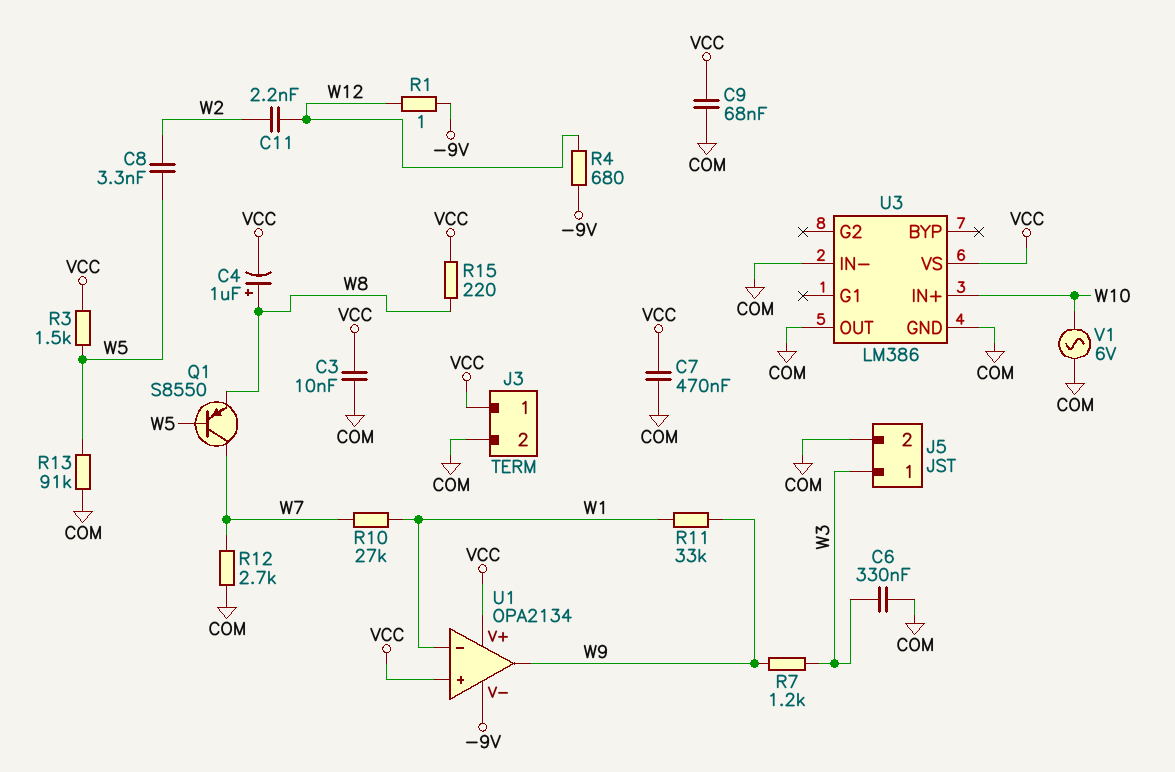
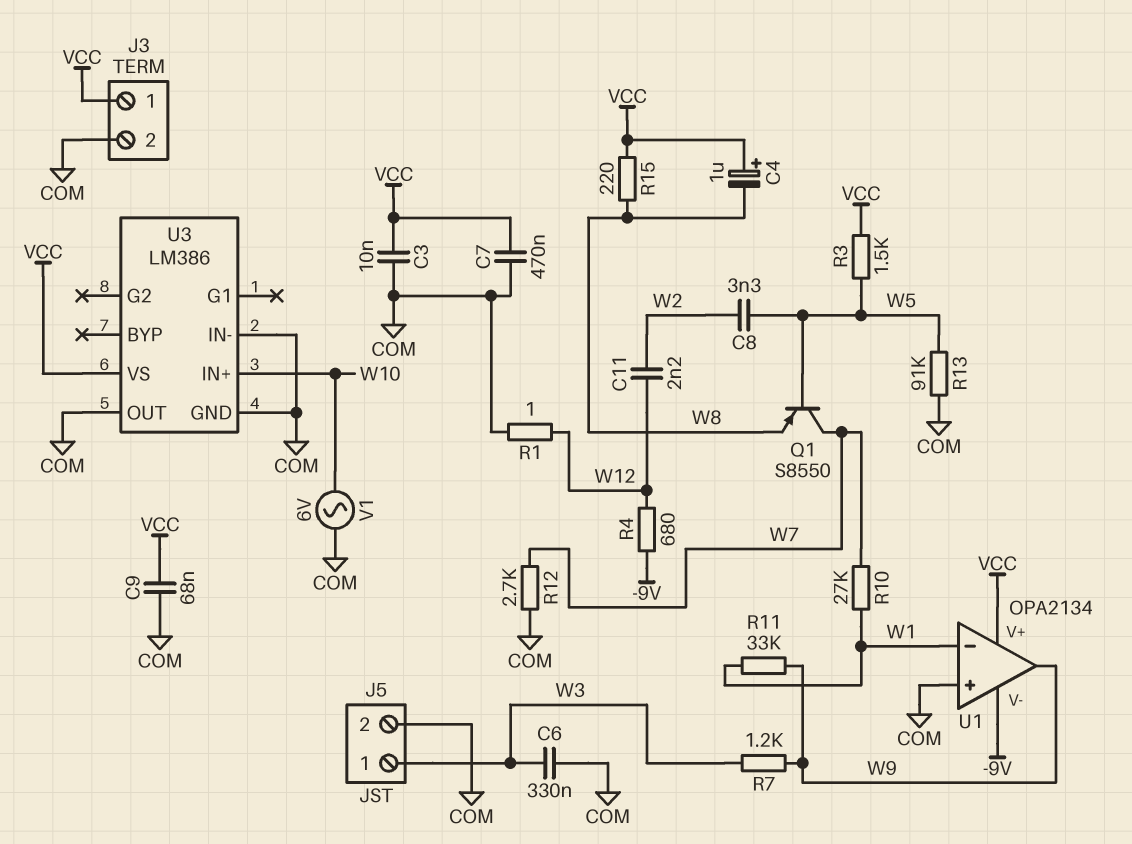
C4: 1uF (plus W8, minus VCC) -> 1uF (plus VCC, minus W8)
R1: 1 (-9V, W12) -> 1 (COM, W12)
U1 pin in+: VCC -> COM

